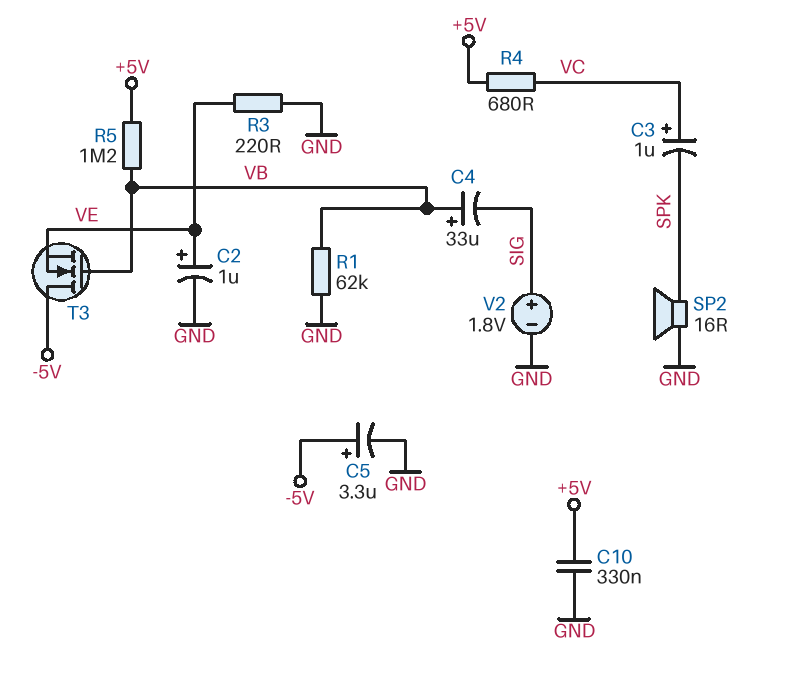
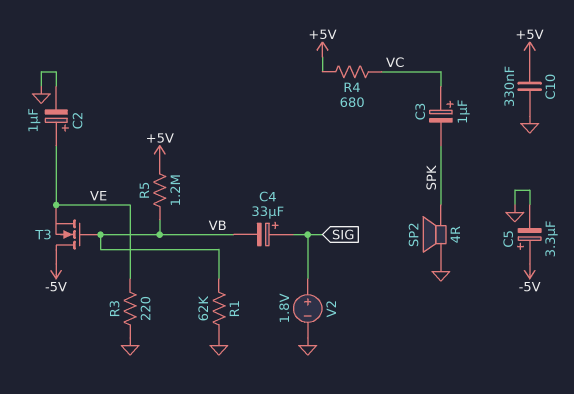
C4: 33uF (plus VB, minus SIG) -> 33uF (plus SIG, minus VB)
SP2: speaker 16R (GND, SPK) -> speaker 4R (GND, SPK)

